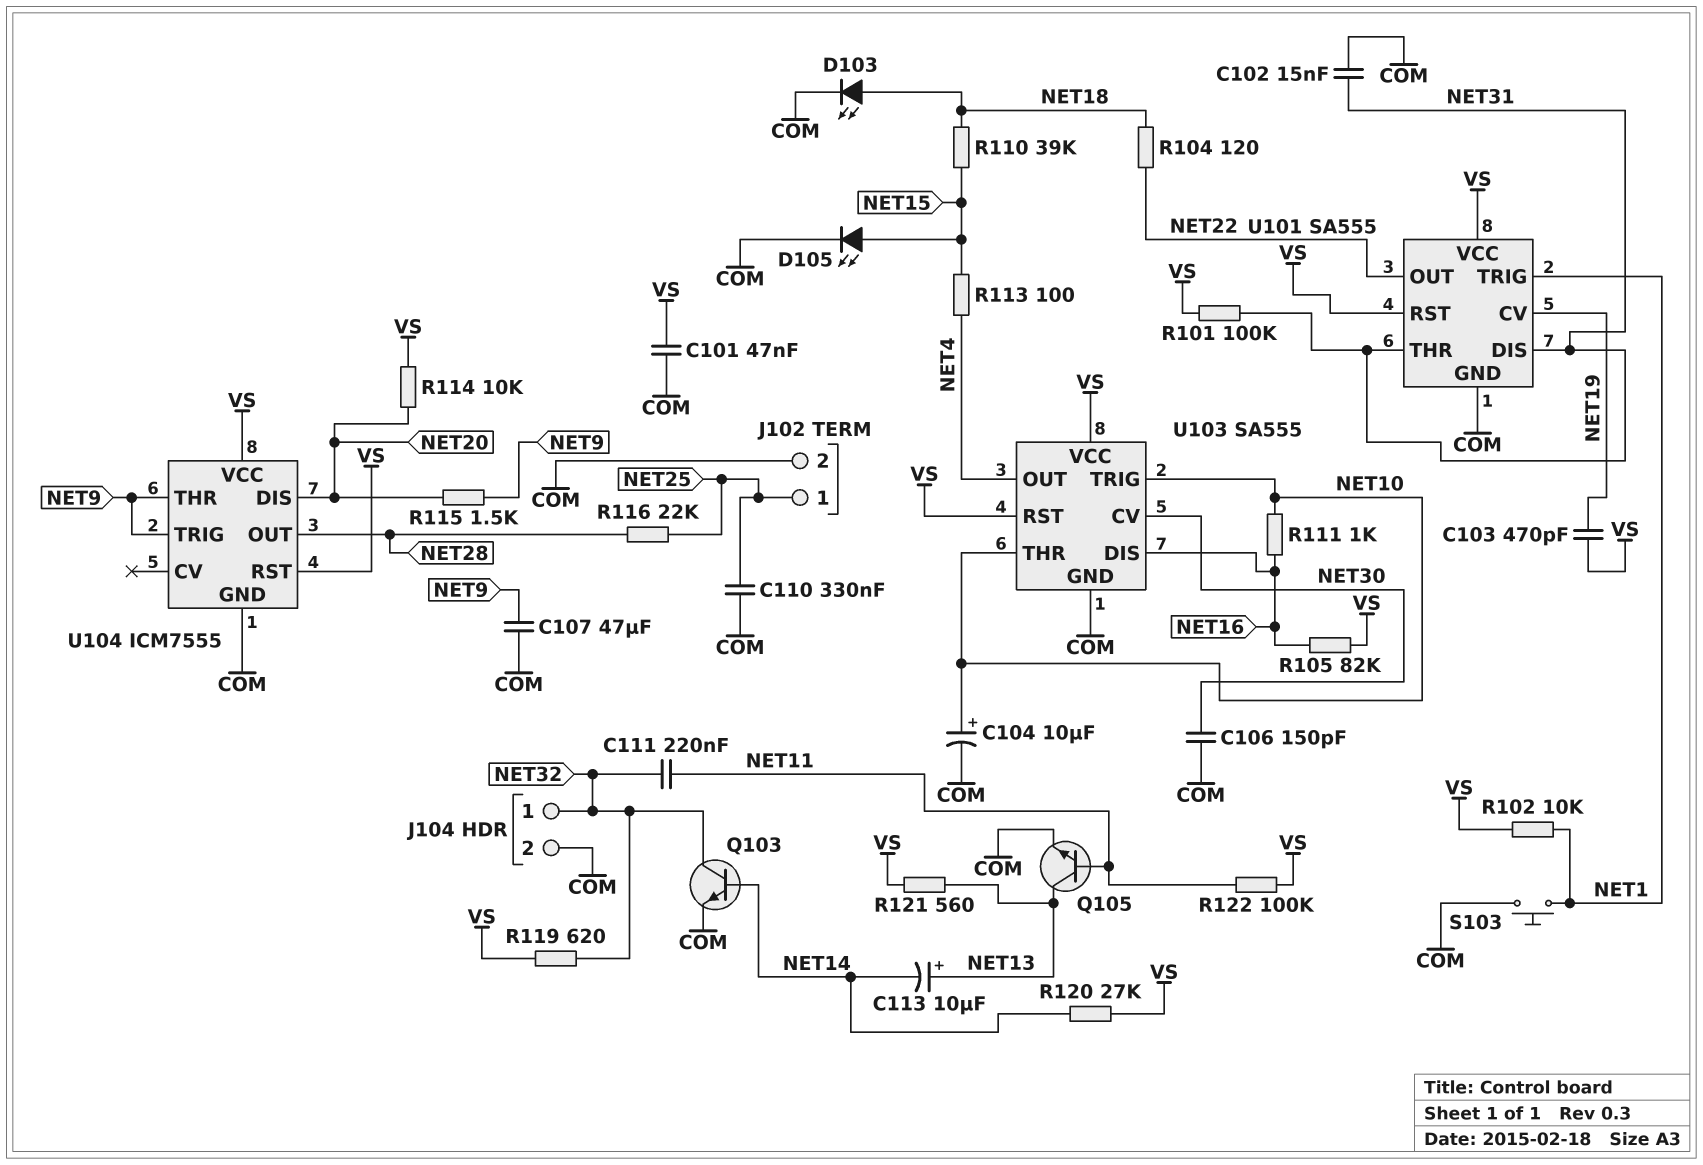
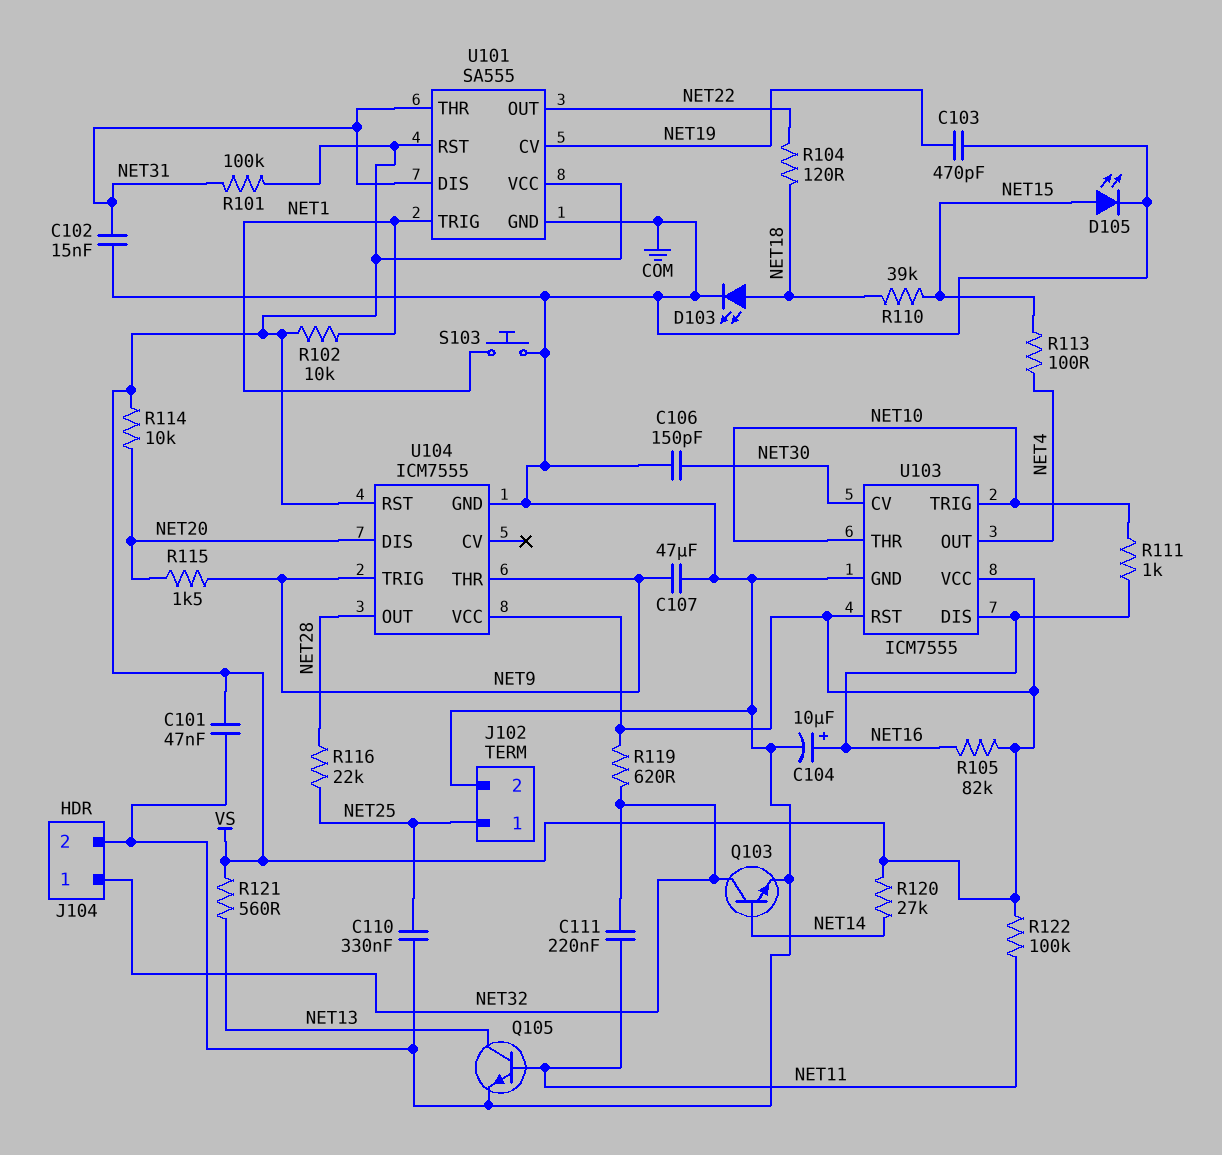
C103: 470pF (NET19, VS) -> 470pF (COM, NET19)
C104: 10uF (plus NET10, minus COM) -> 10uF (plus NET16, minus COM)
C113: 10uF (plus NET13, minus NET14) -> none
U103: SA555 -> ICM7555

